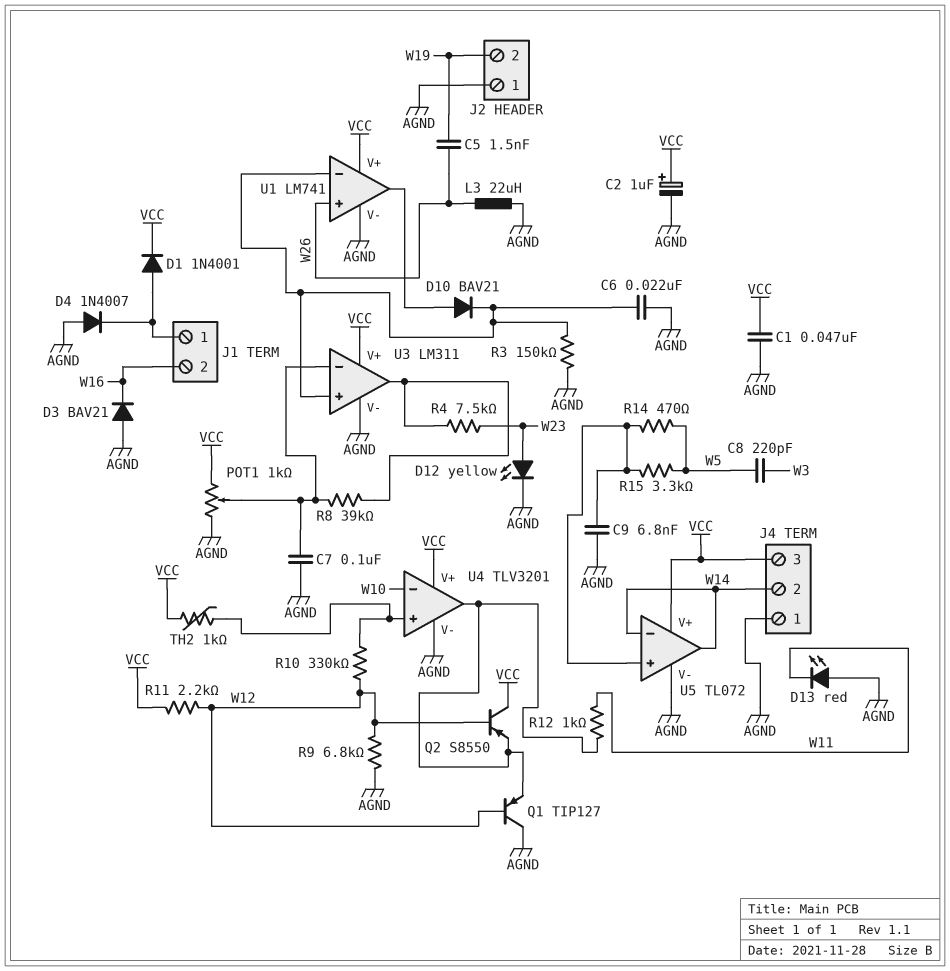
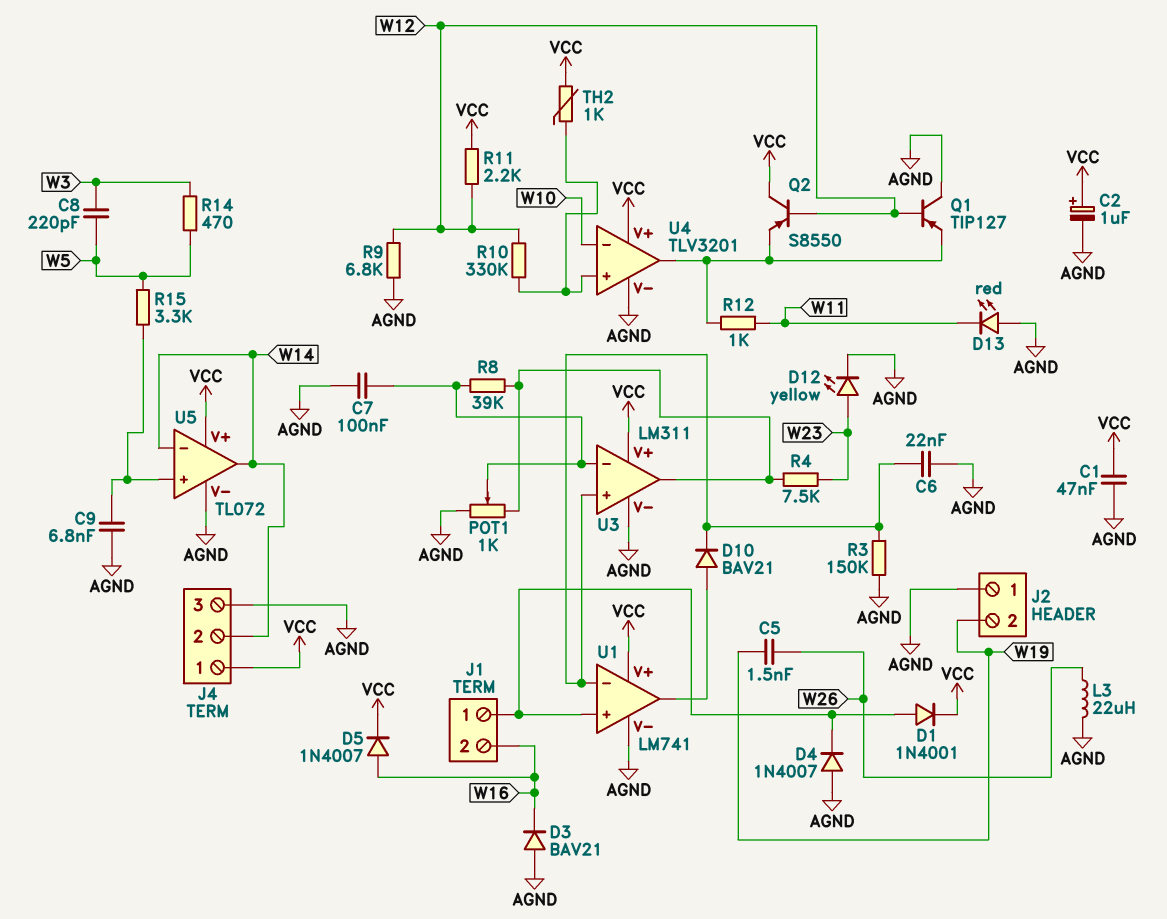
D5: none -> diode 1N4007 (A W16, K VCC)
J4 pin 1: AGND -> VCC
J4 pin 3: VCC -> AGND
POT1: 1k (AGND, VCC, wiper U3/in-) -> 1k (AGND, U3/out, wiper U3/in-)
R14: 470 (U5/in+, W5) -> 470 (W3, W5)
U1 pin in+: W26 -> J1/1

